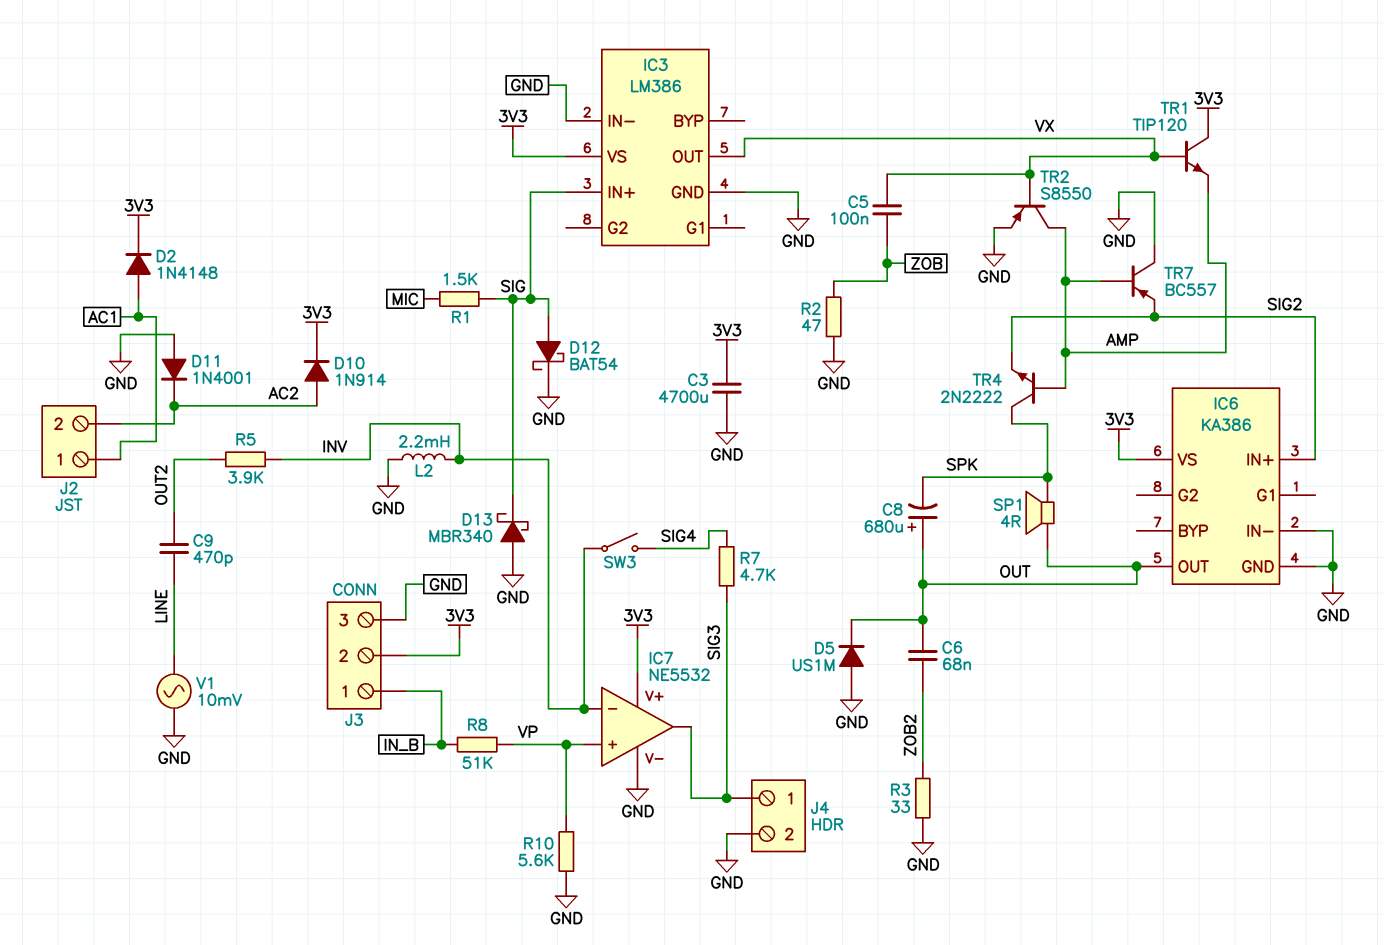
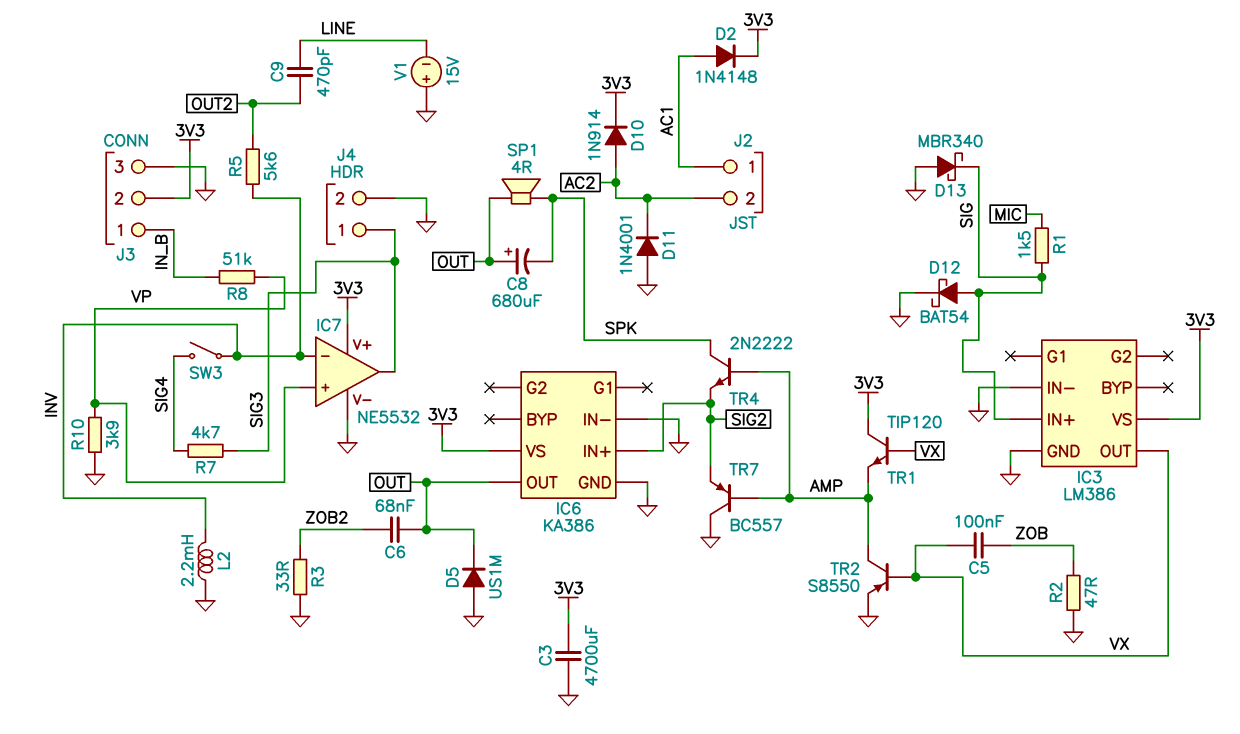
R5: 3.9k (INV, OUT2) -> 5.6k (INV, OUT2)
R10: 5.6k (GND, VP) -> 3.9k (GND, VP)
V1: AC 10mV (GND, LINE) -> 15V (plus GND, minus LINE)

